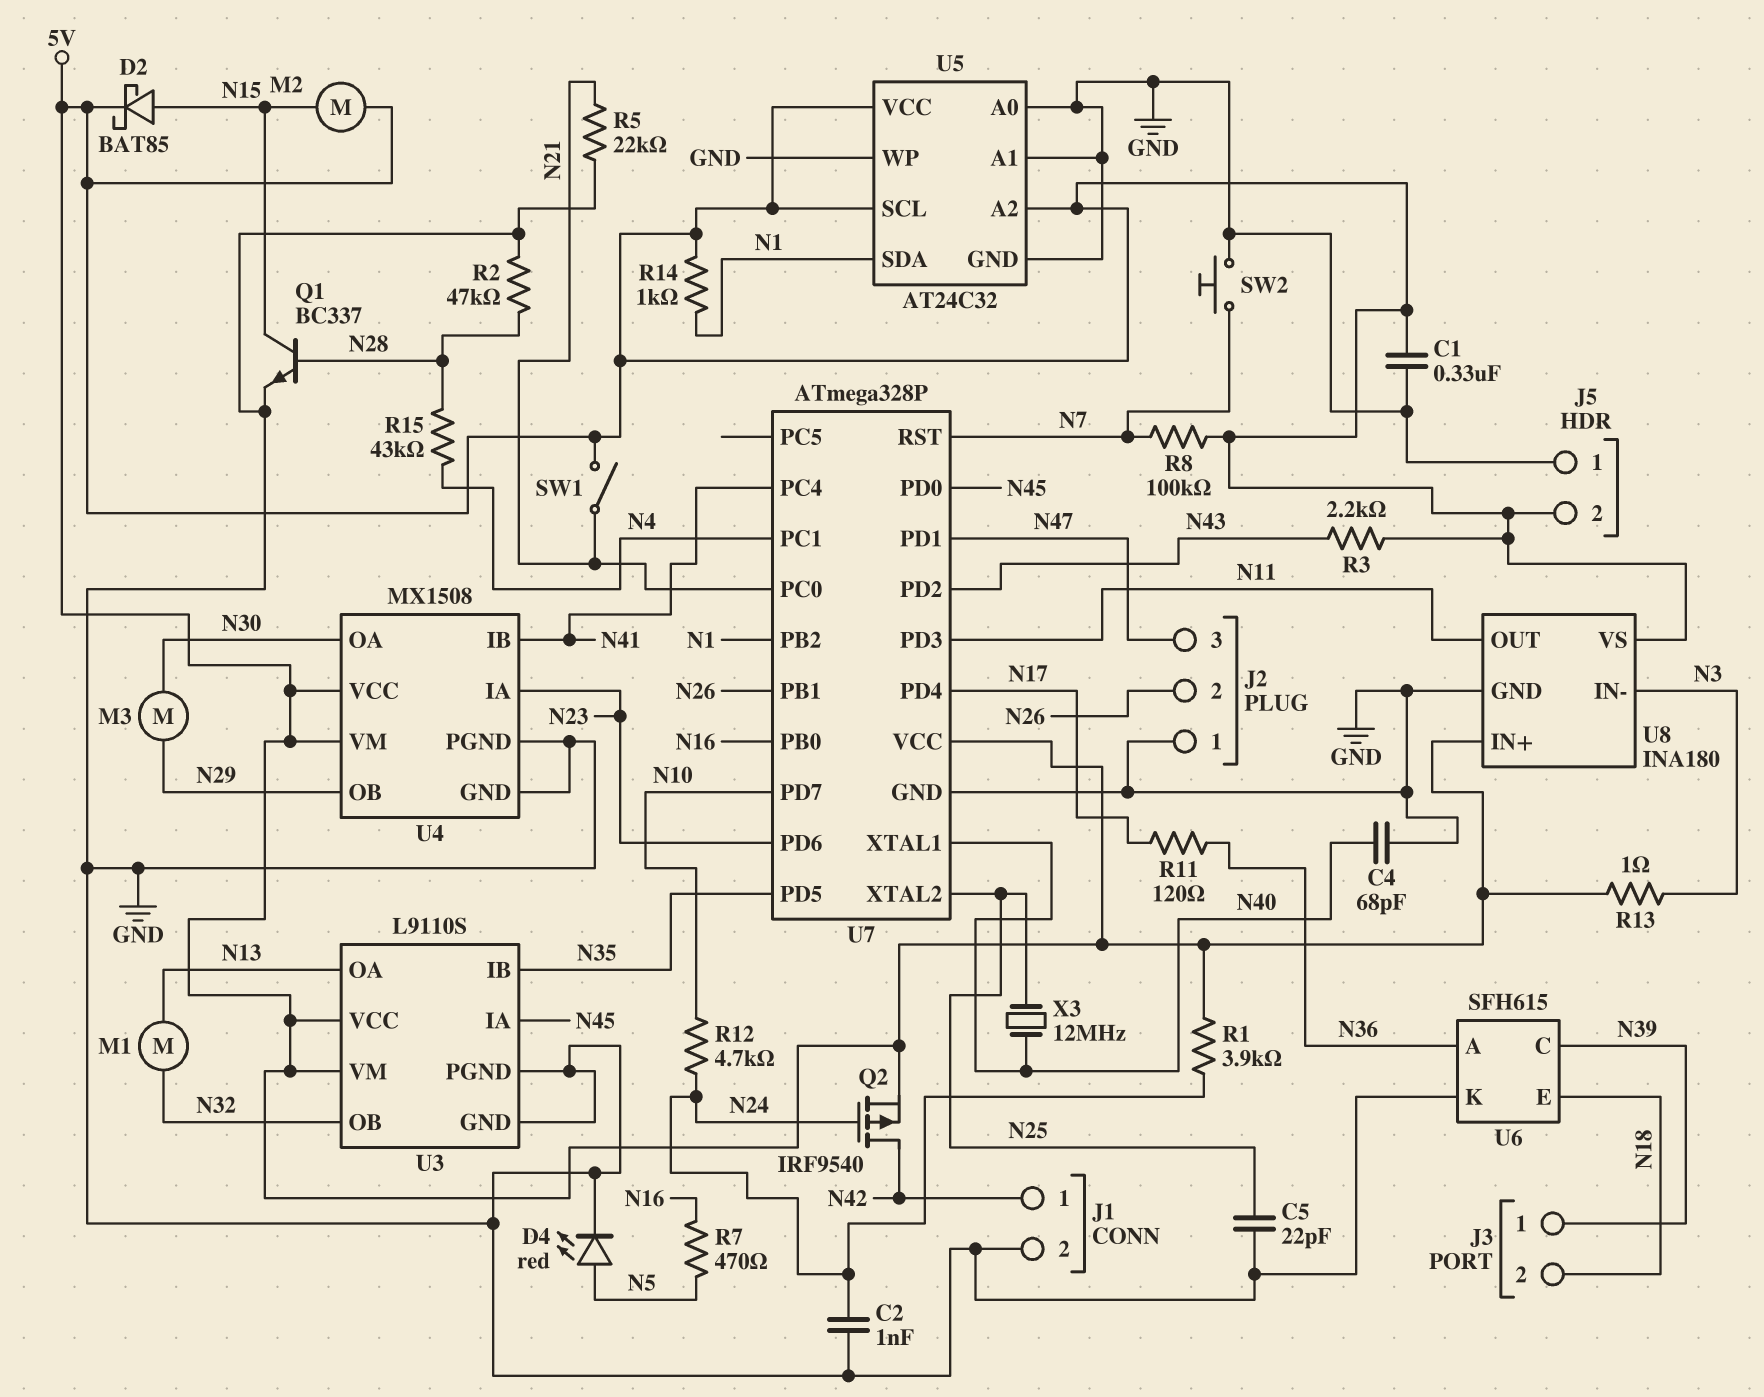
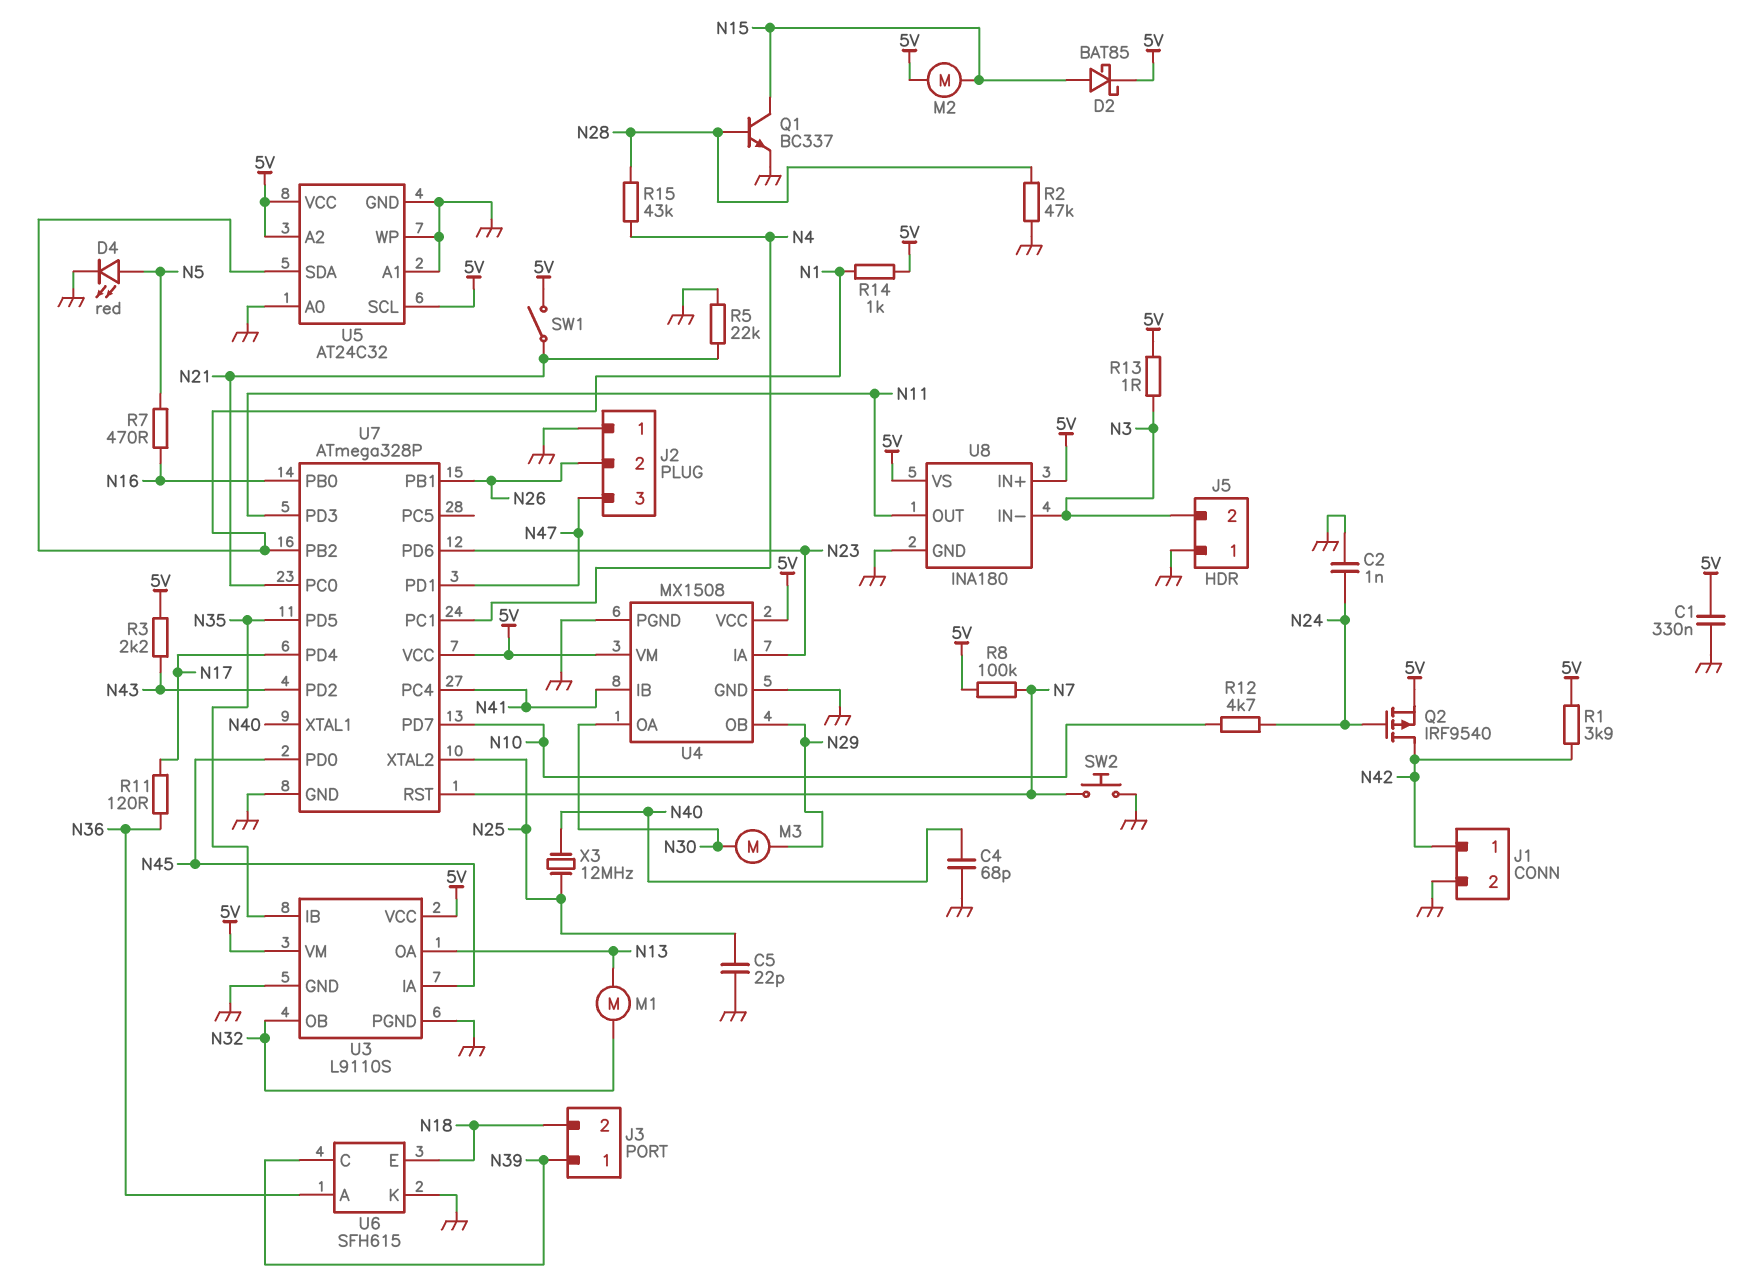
J5 pin 2: 5V -> N3
R1: 3.9k (5V, N24) -> 3.9k (5V, N42)

